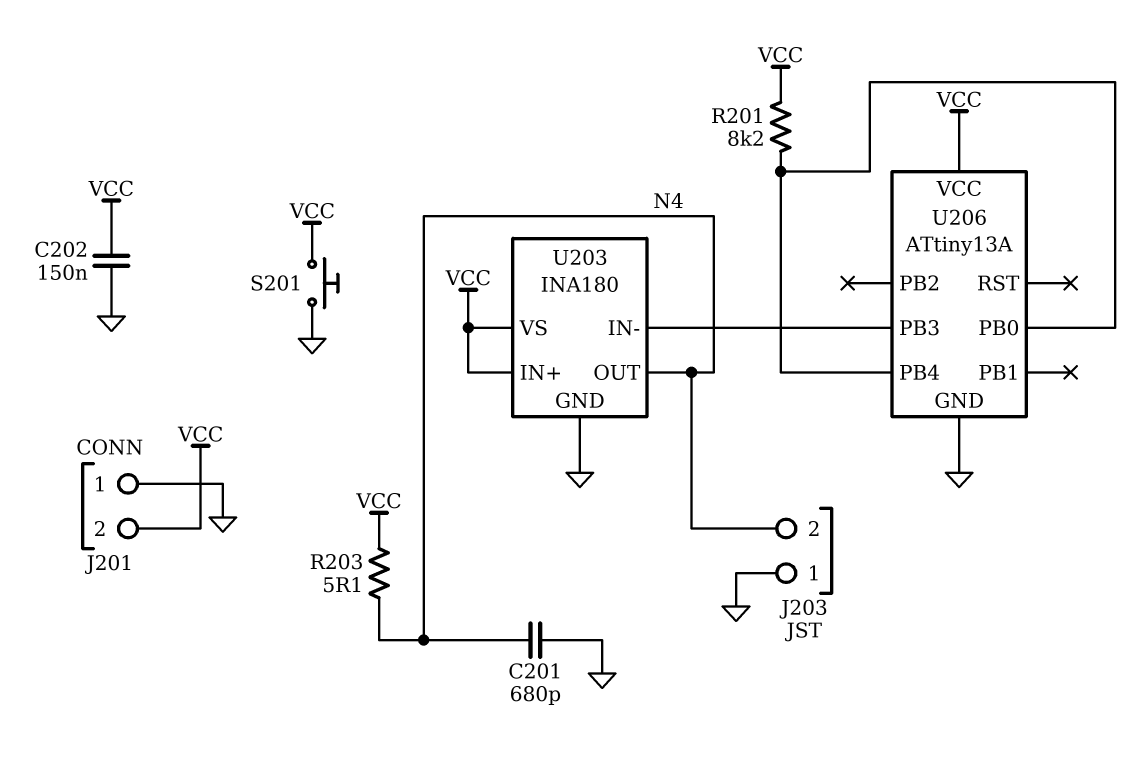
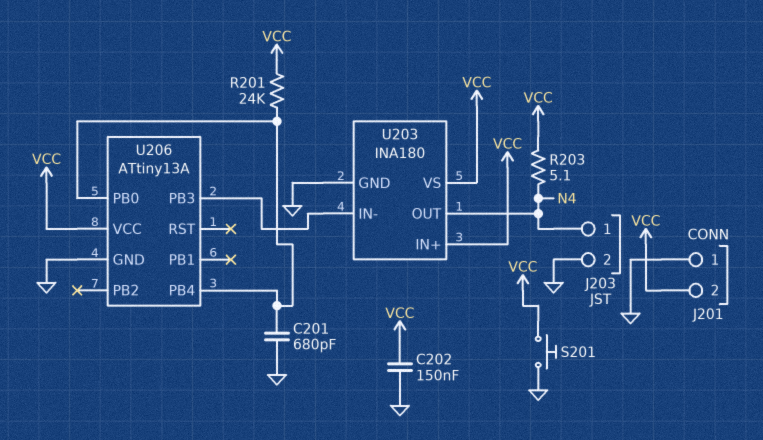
C201: 680pF (GND, N4) -> 680pF (GND, U206/PB0)
J203 pin 1: GND -> N4
J203 pin 2: N4 -> GND
R201: 8.2k (U206/PB0, VCC) -> 24k (U206/PB0, VCC)

